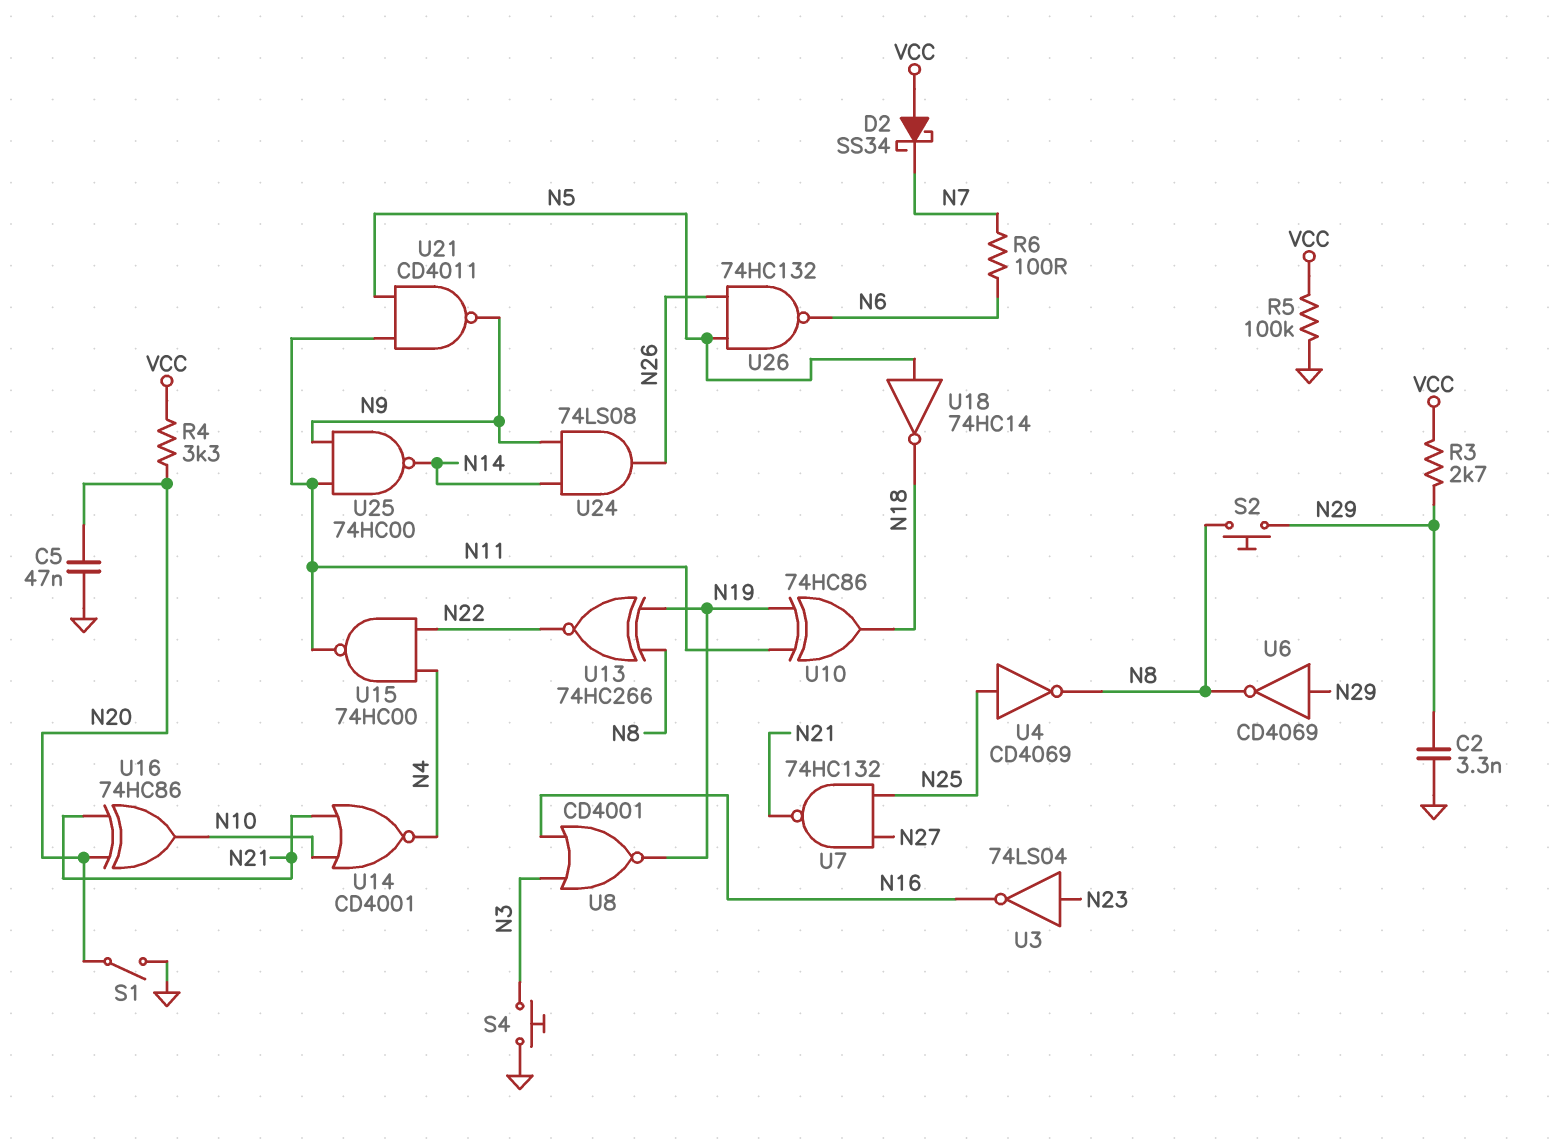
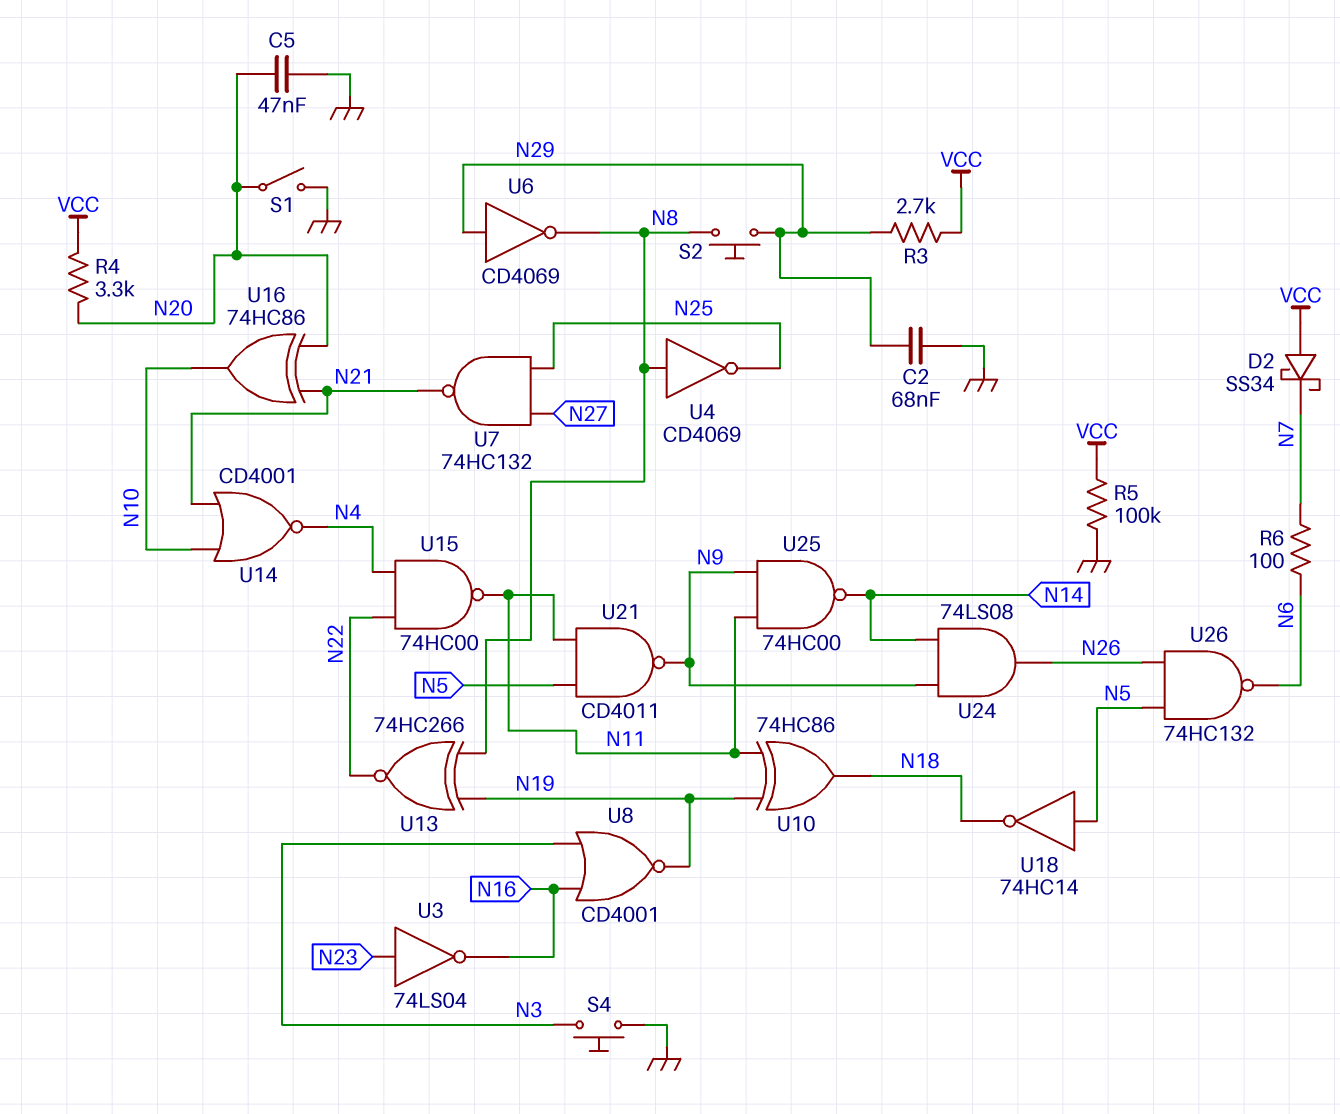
C2: 3.3nF (GND, N29) -> 68nF (GND, N29)
U4: NOT CD4069 (in N25, out N8) -> NOT CD4069 (in N8, out N25)

